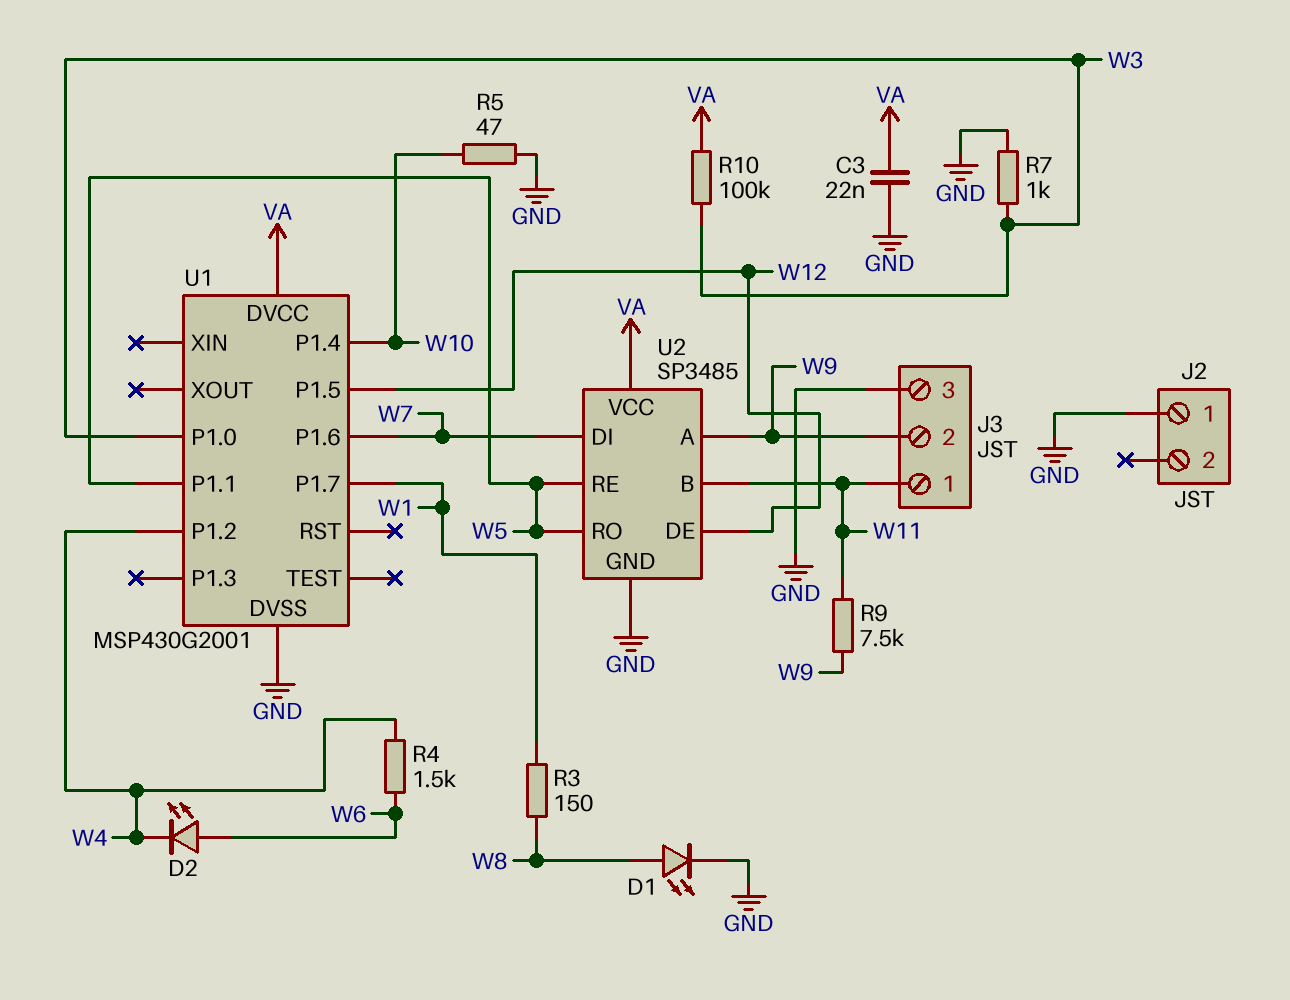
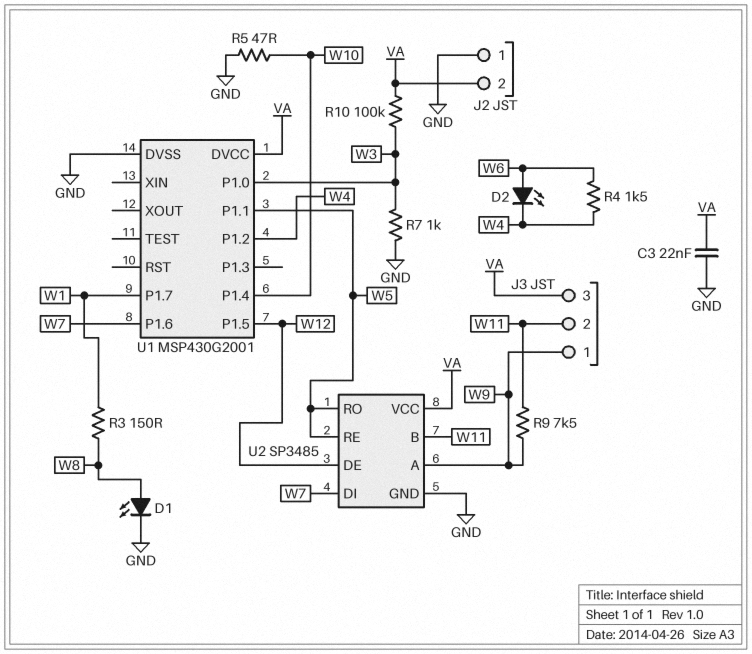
J2 pin 2: none -> VA
J3 pin 1: W11 -> W9
J3 pin 2: W9 -> W11
J3 pin 3: GND -> VA

